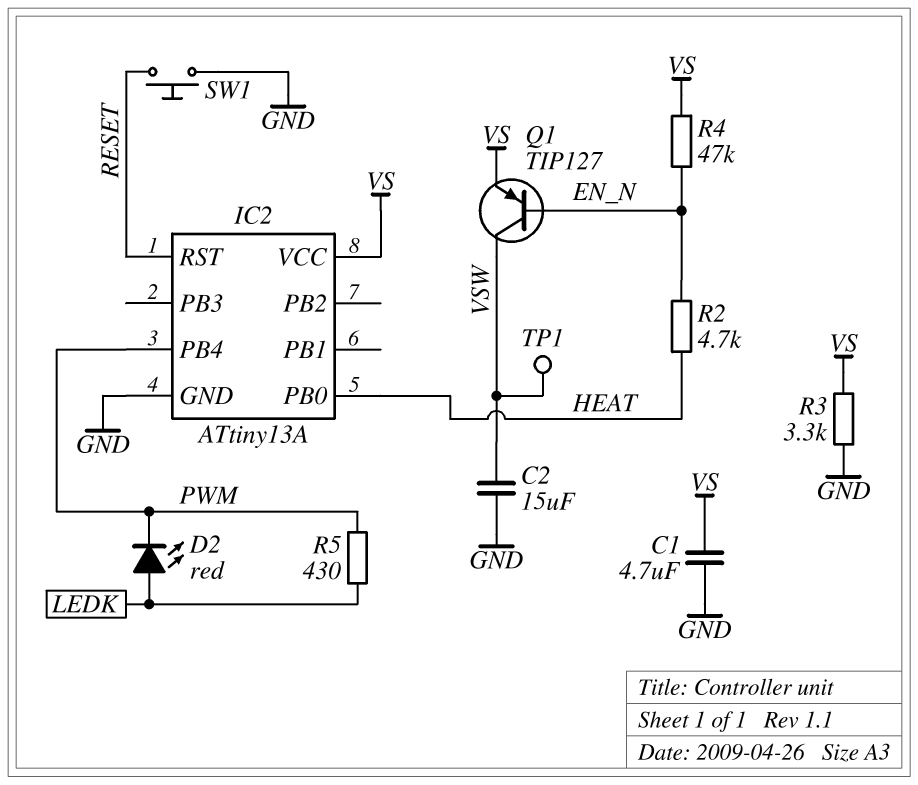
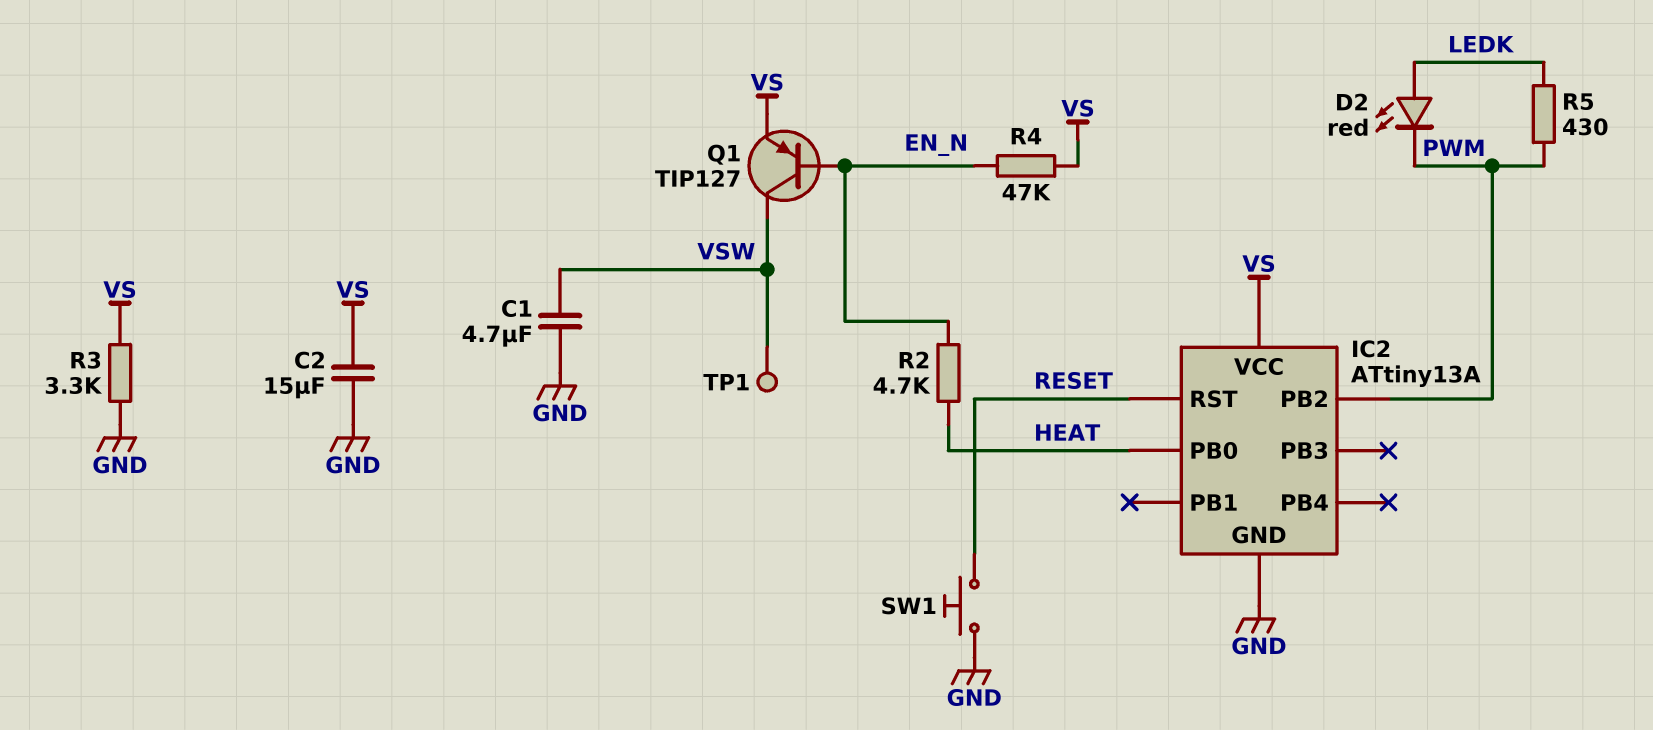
C1: 4.7uF (GND, VS) -> 4.7uF (GND, VSW)
C2: 15uF (GND, VSW) -> 15uF (GND, VS)
IC2 pin PB2: none -> PWM
IC2 pin PB4: PWM -> none

